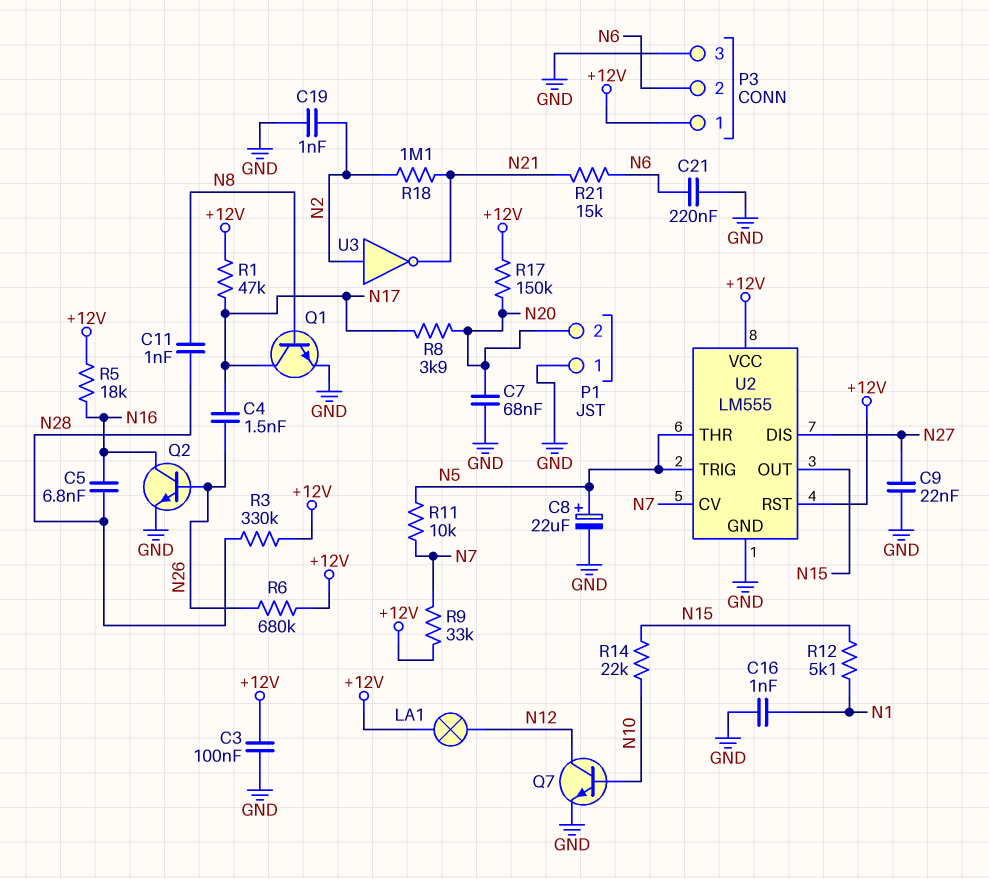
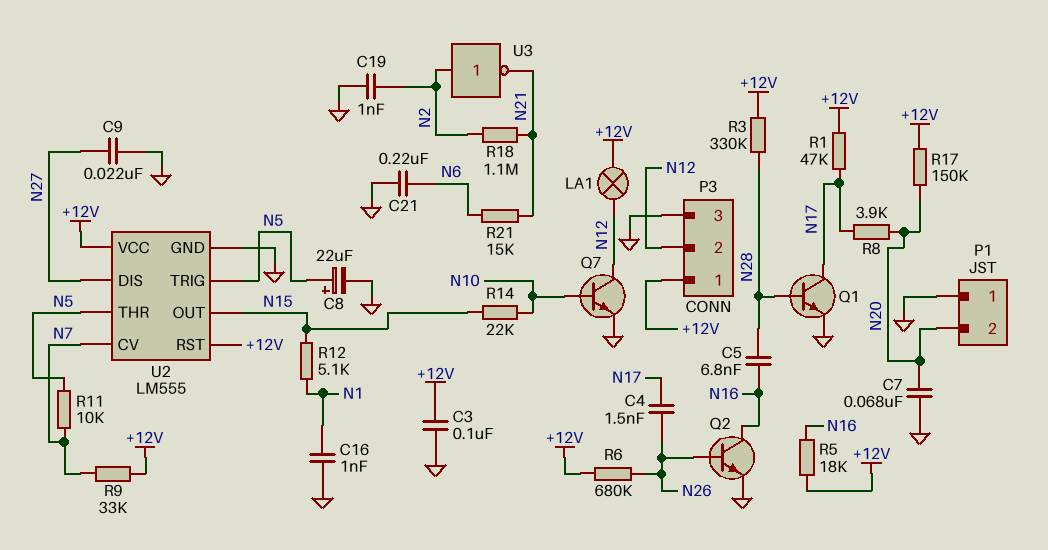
C11: 1nF (N8, N28) -> none
P3 pin 2: N6 -> N12
Q1: NPN (B N8, C N17, E GND) -> NPN (B N28, C N17, E GND)

